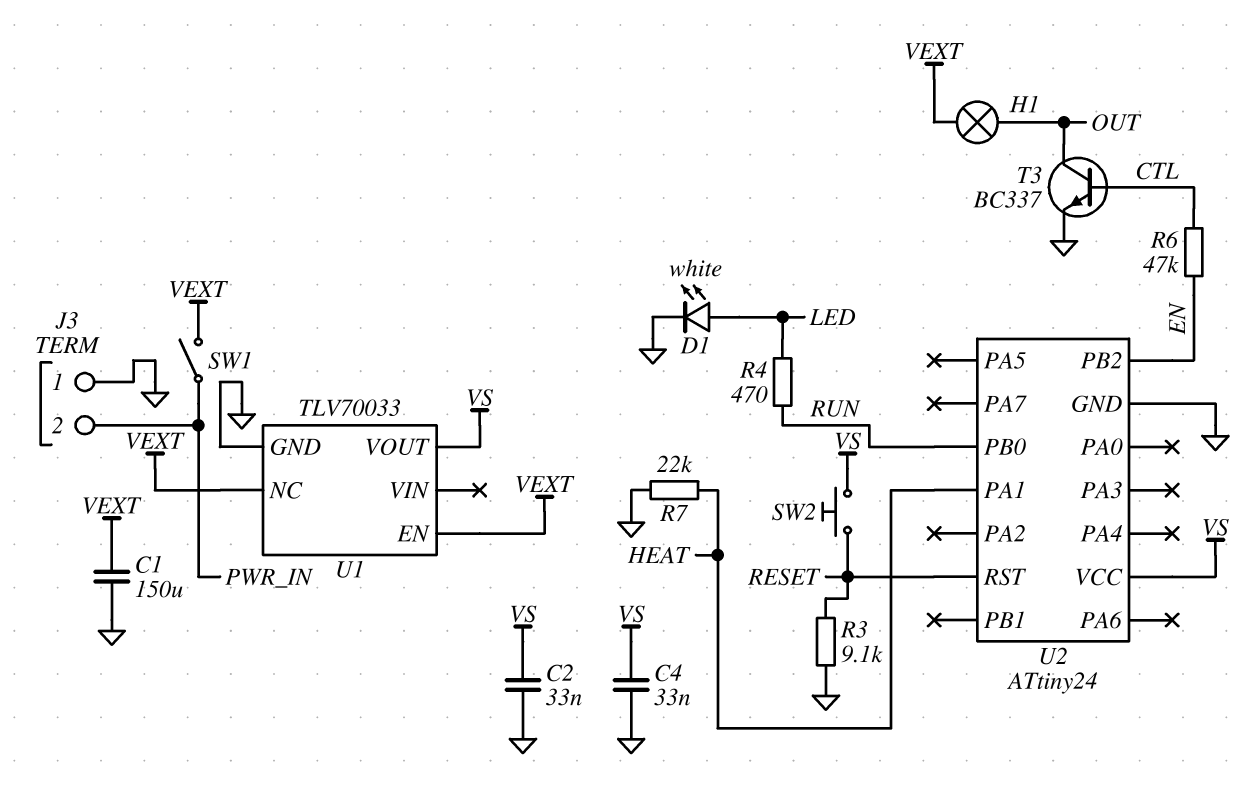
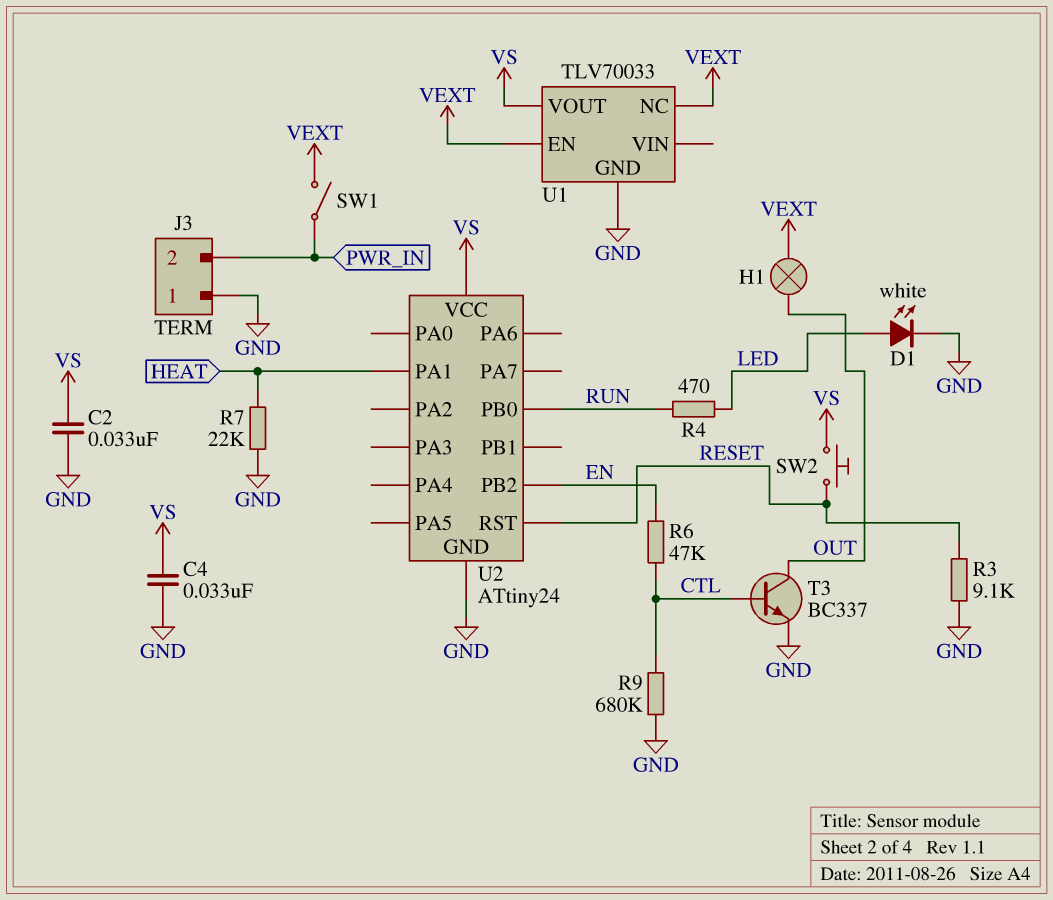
C1: 150uF (GND, VEXT) -> none
R9: none -> 680k (CTL, GND)

